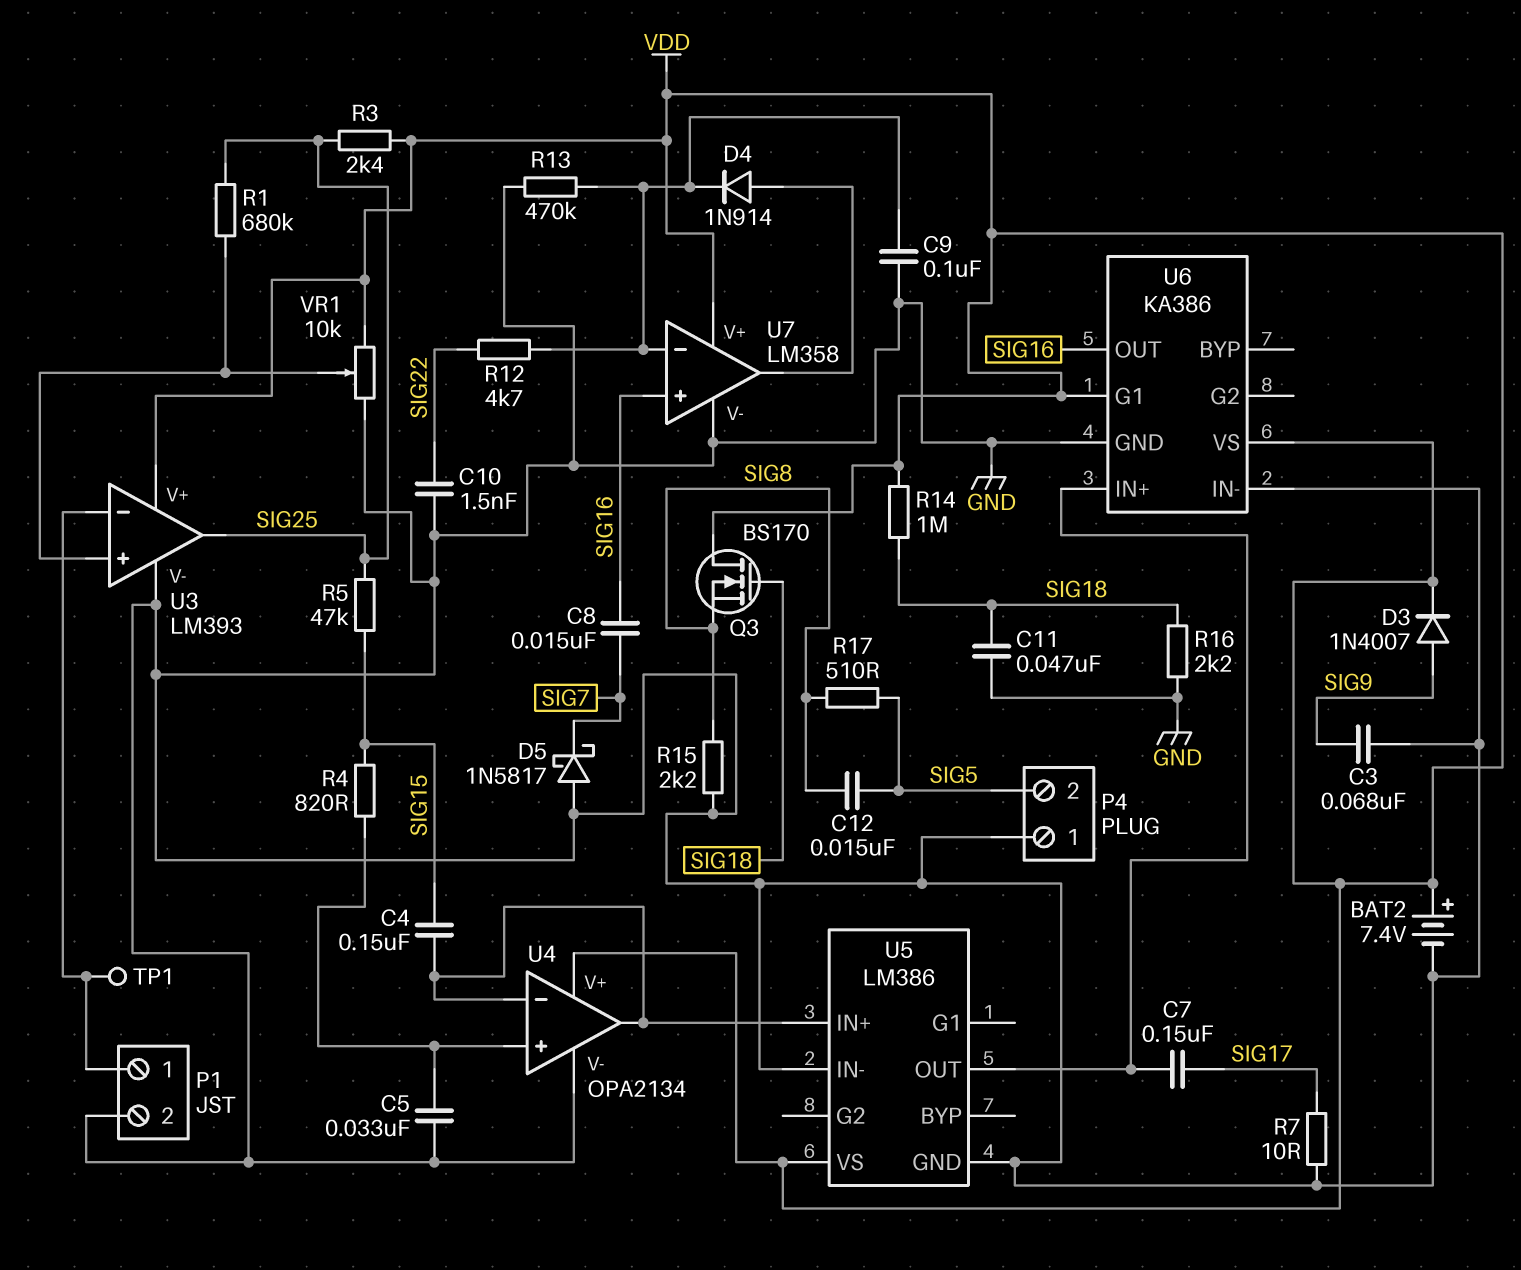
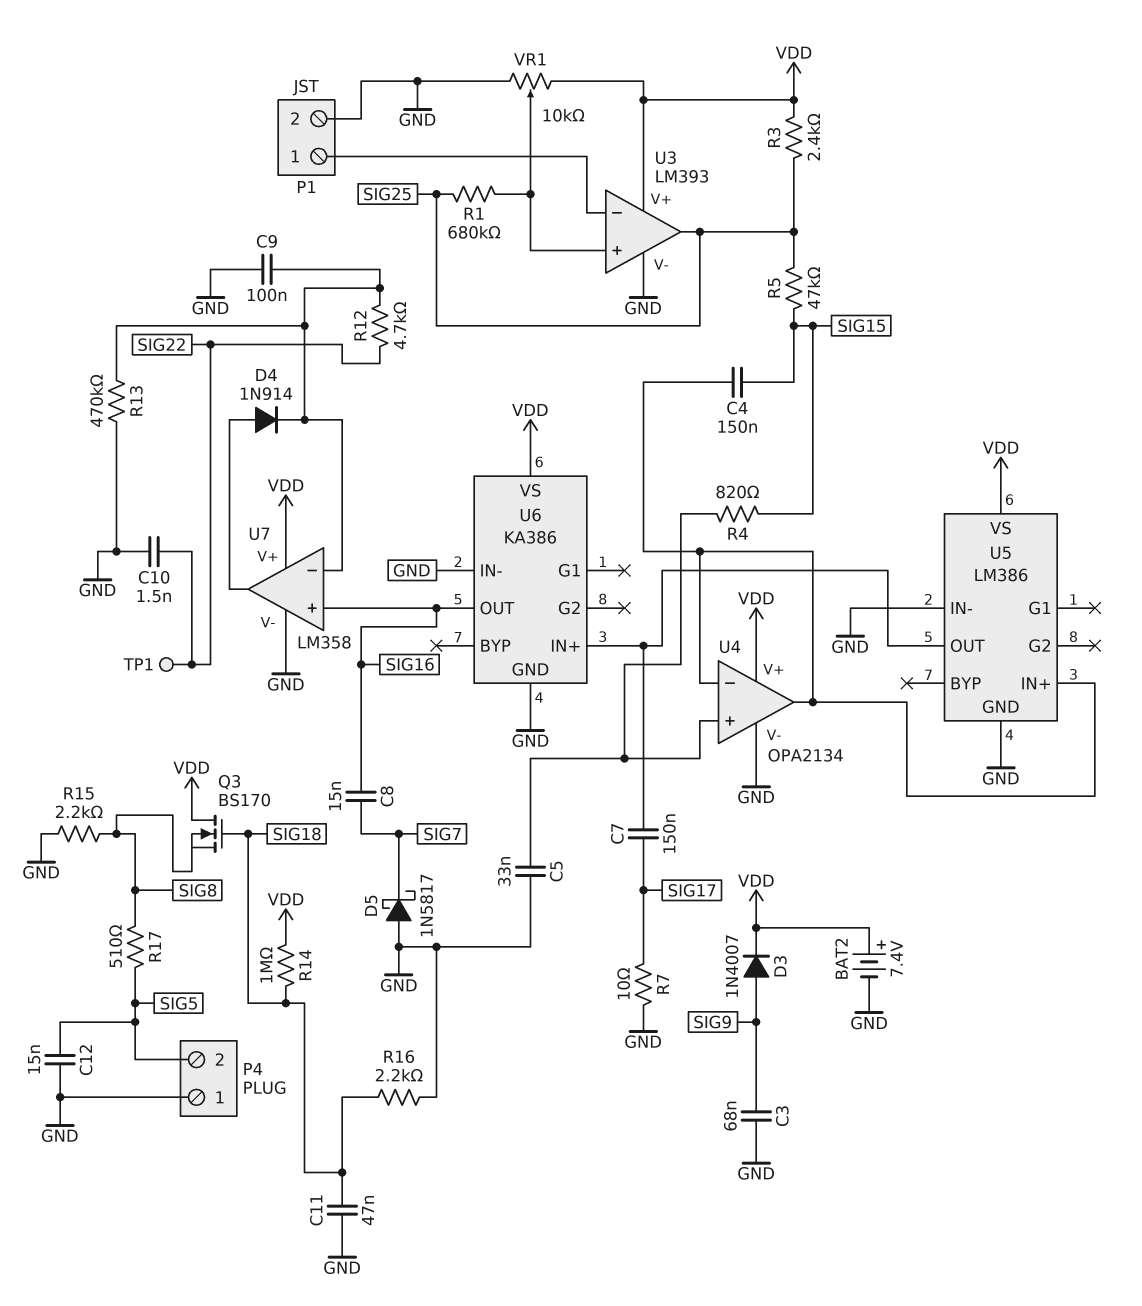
C12: 15nF (SIG5, SIG8) -> 15nF (GND, SIG5)
TP1: test point (P1/1) -> test point (SIG22)
U6 pin G1: VDD -> none

